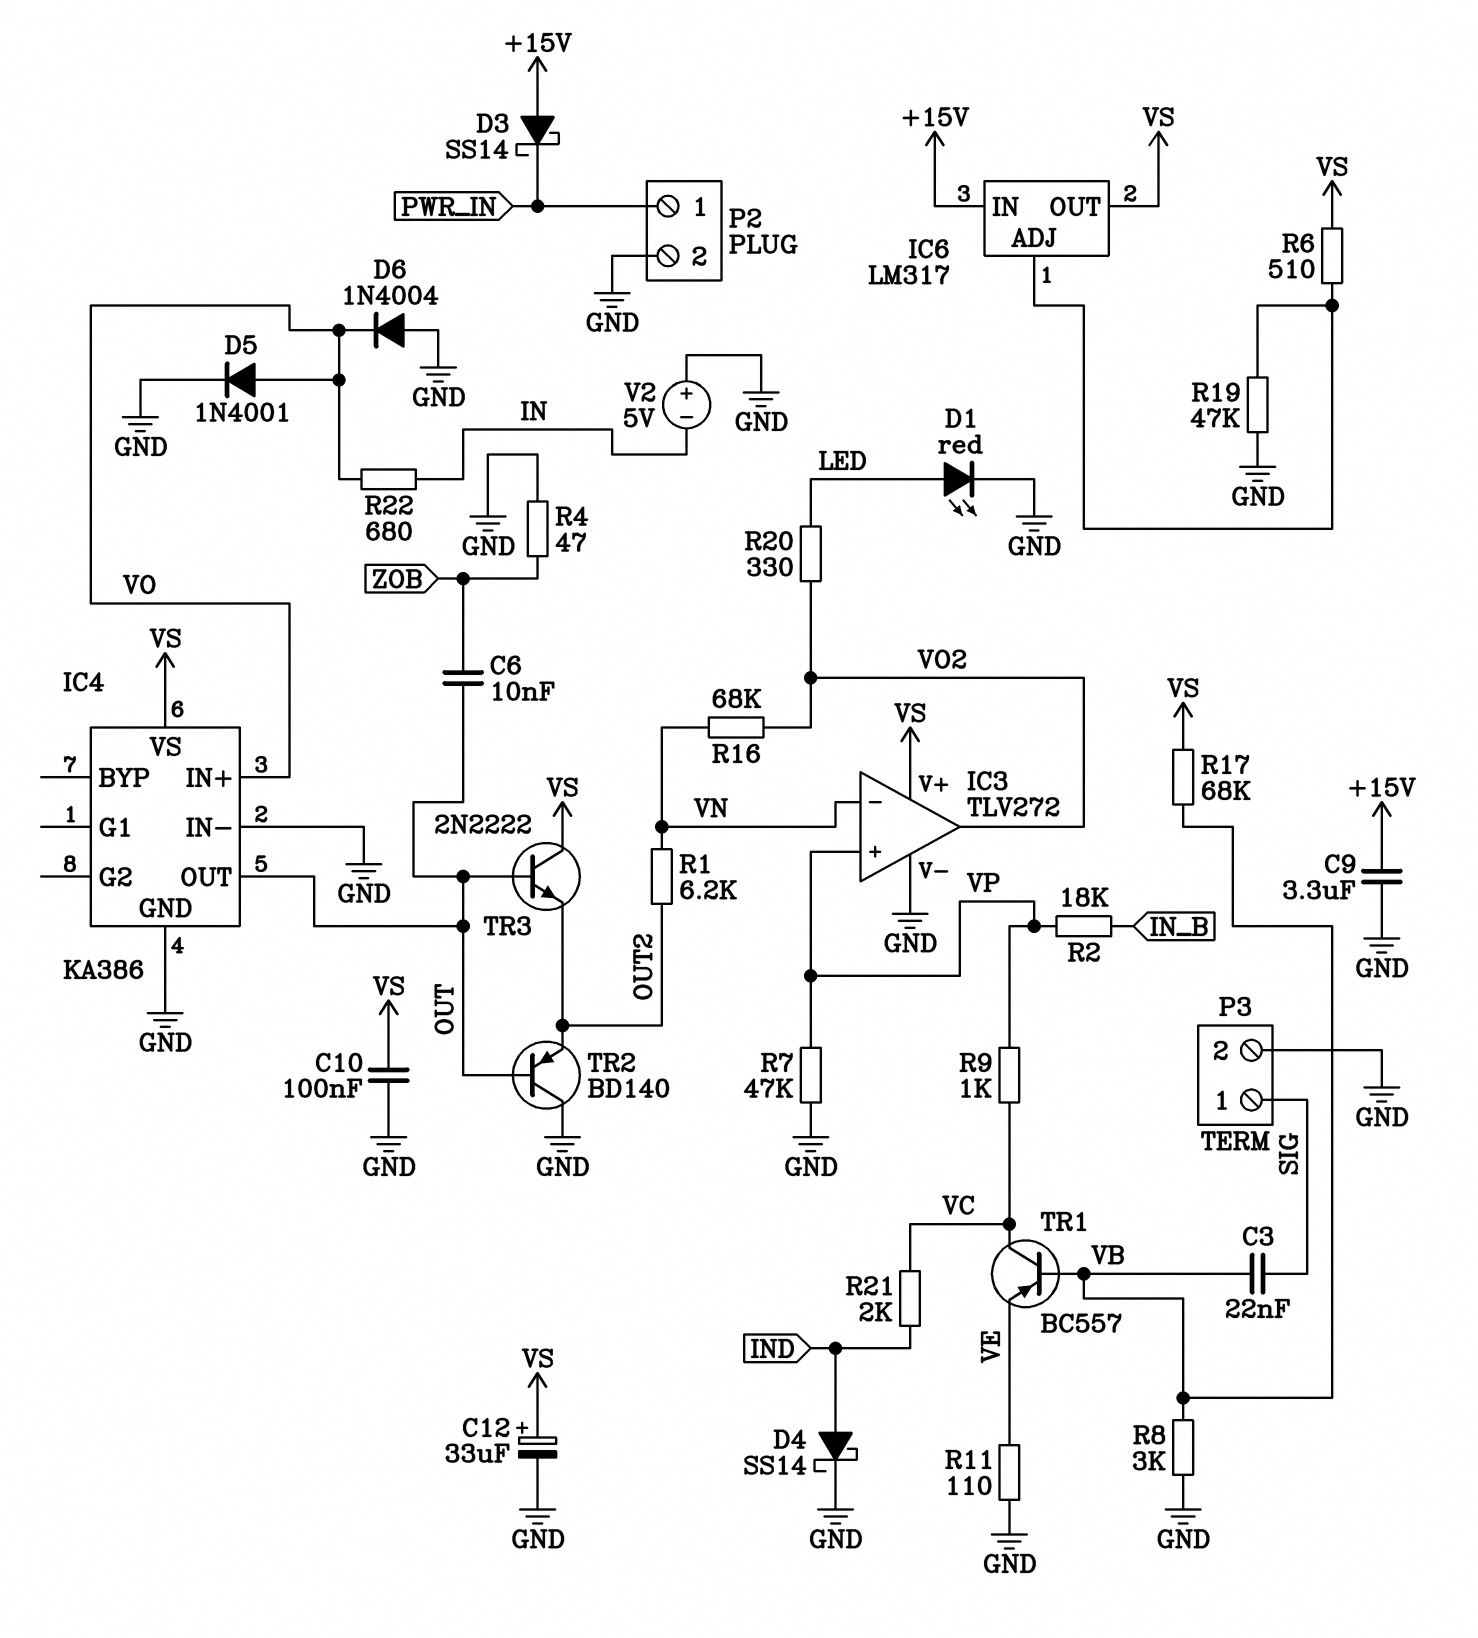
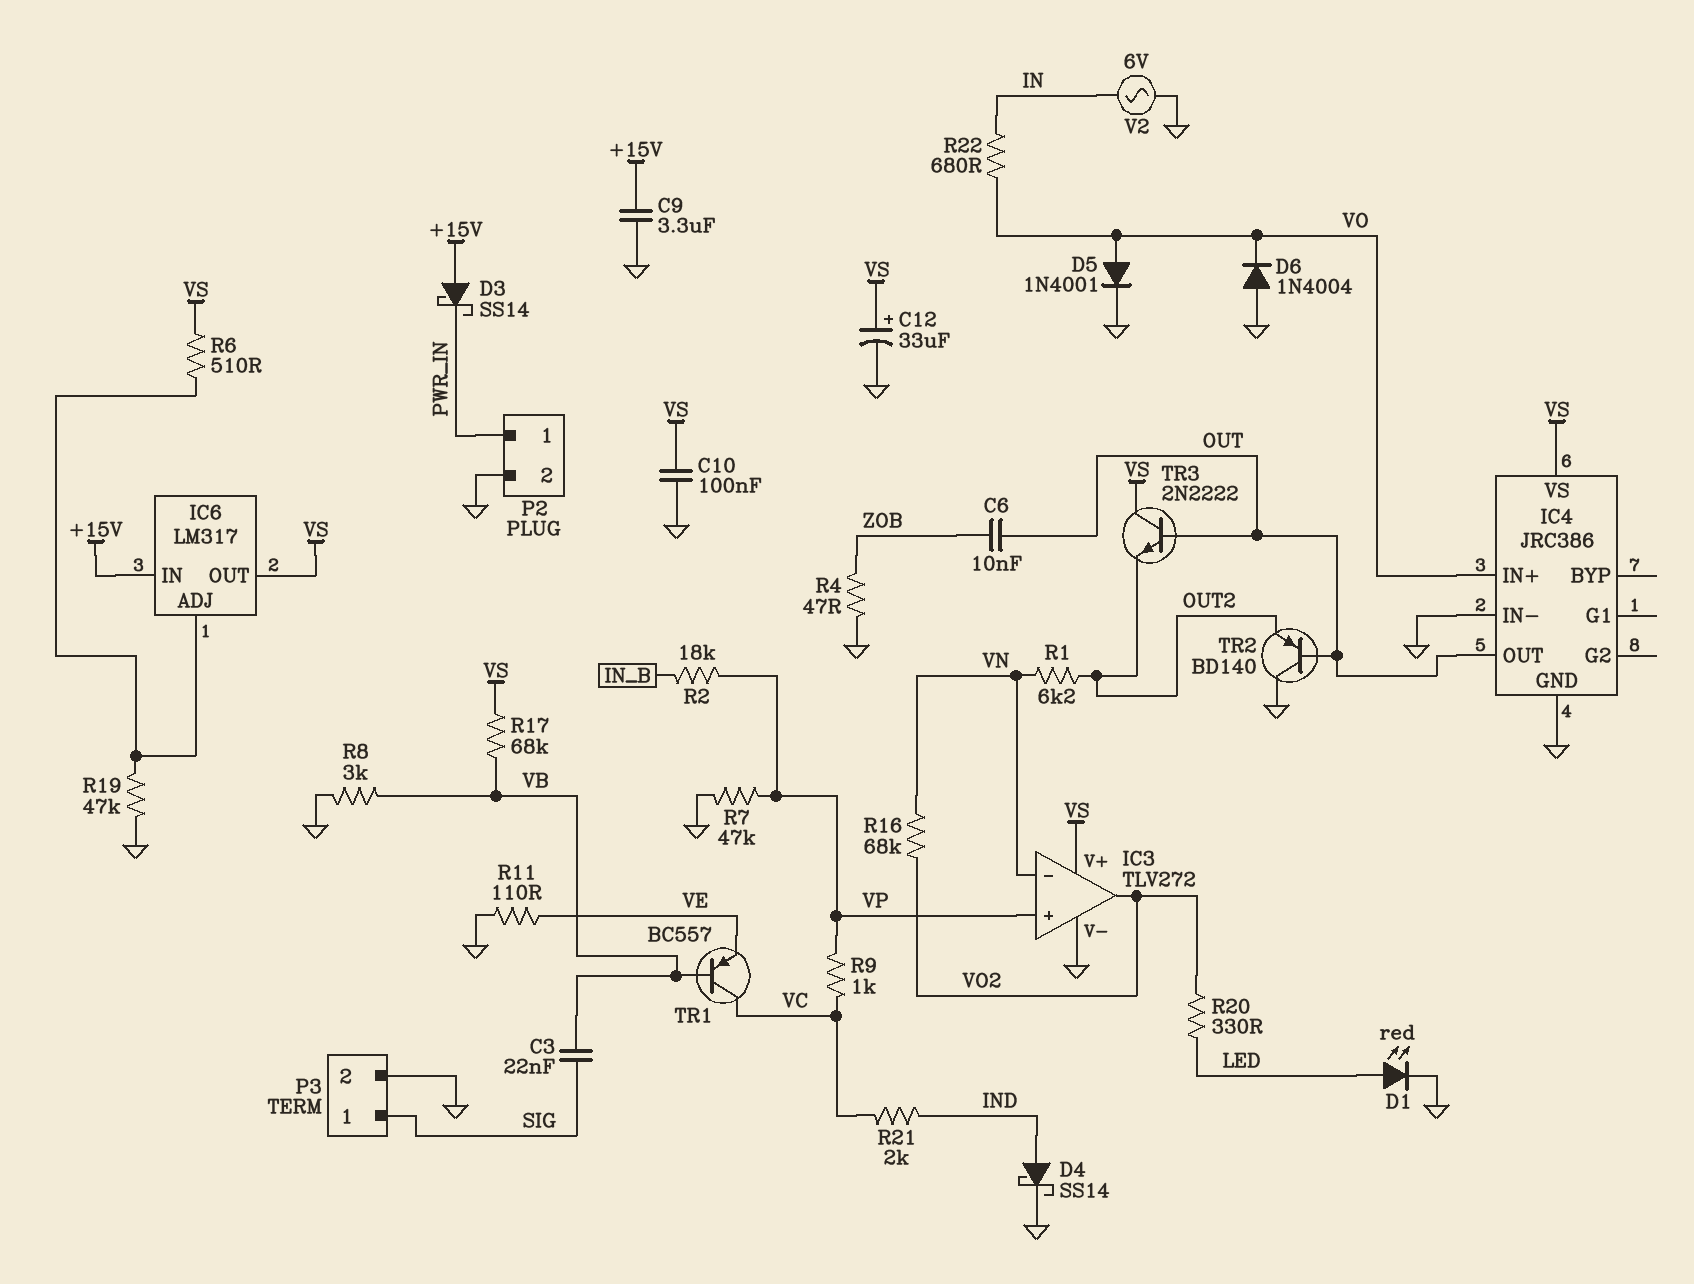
IC4: KA386 -> JRC386
V2: 5V (plus GND, minus IN) -> AC 6V (GND, IN)

